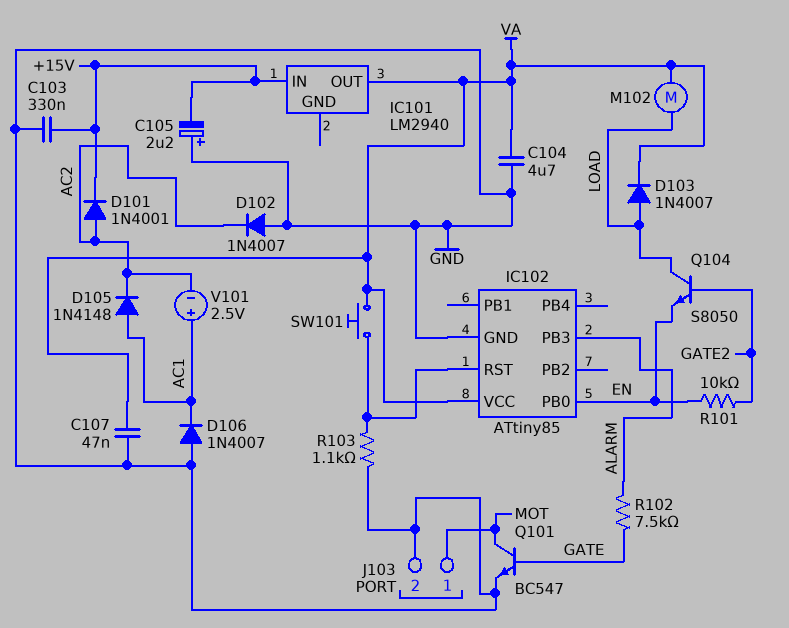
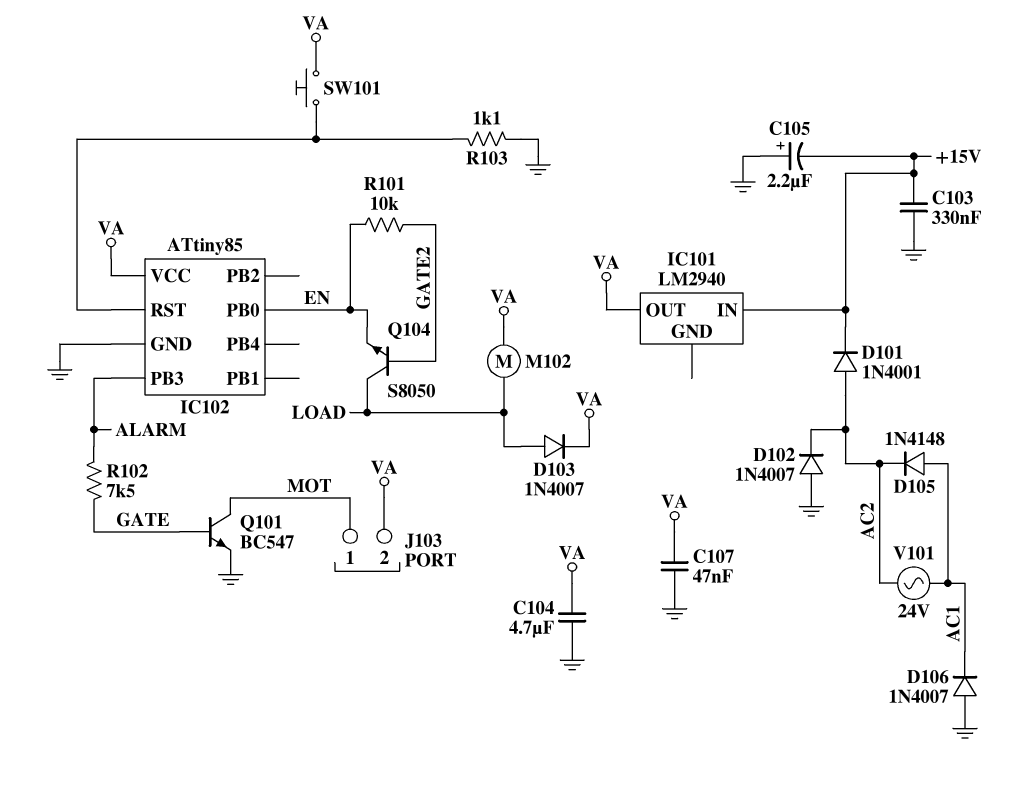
J103 pin 2: GND -> VA
V101: 2.5V (plus AC1, minus AC2) -> AC 24V (AC1, AC2)

